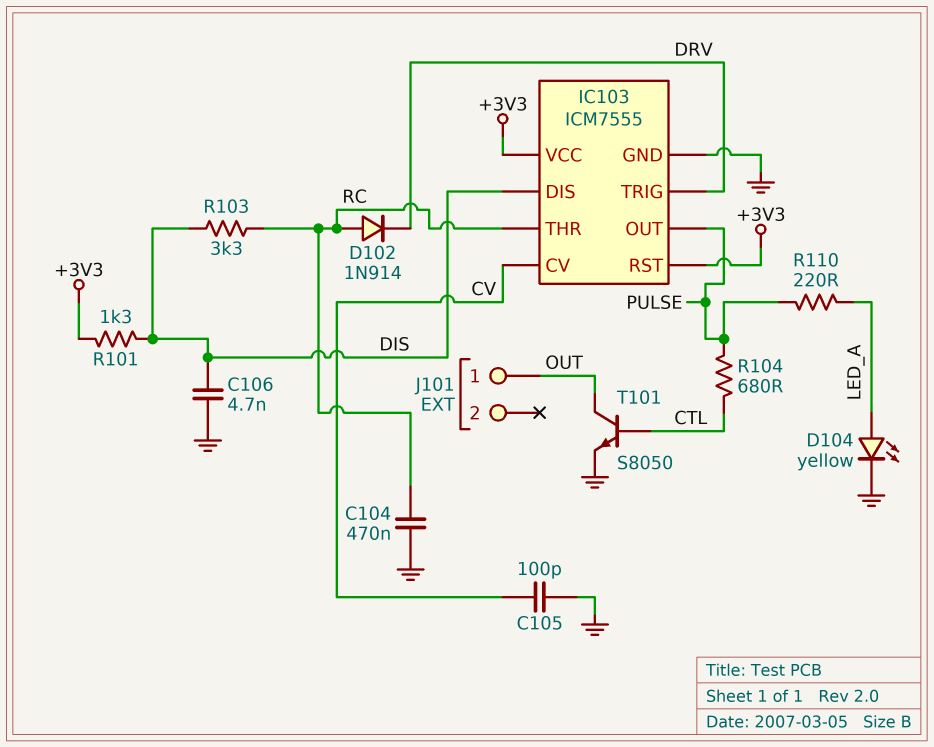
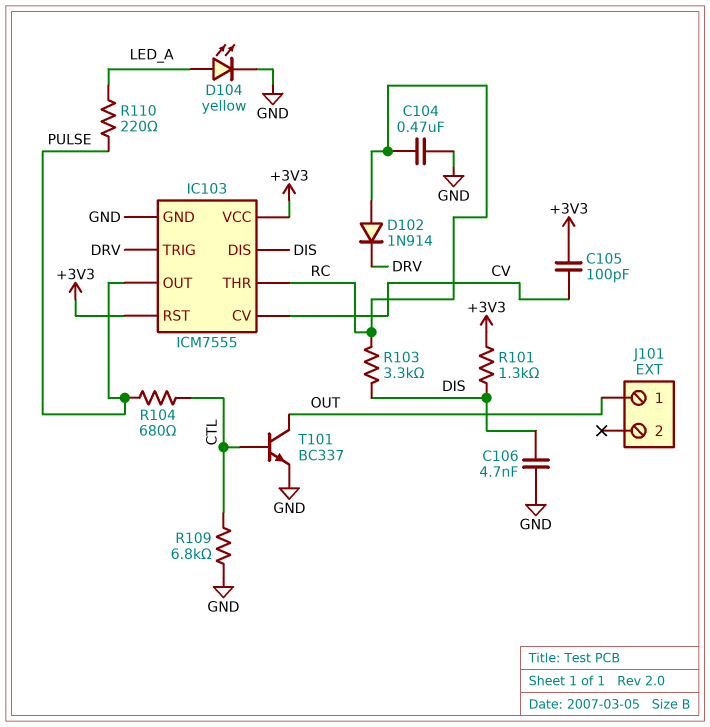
C105: 100pF (CV, GND) -> 100pF (+3V3, CV)
R109: none -> 6.8k (CTL, GND)
T101: NPN S8050 (B CTL, C OUT, E GND) -> NPN BC337 (B CTL, C OUT, E GND)

